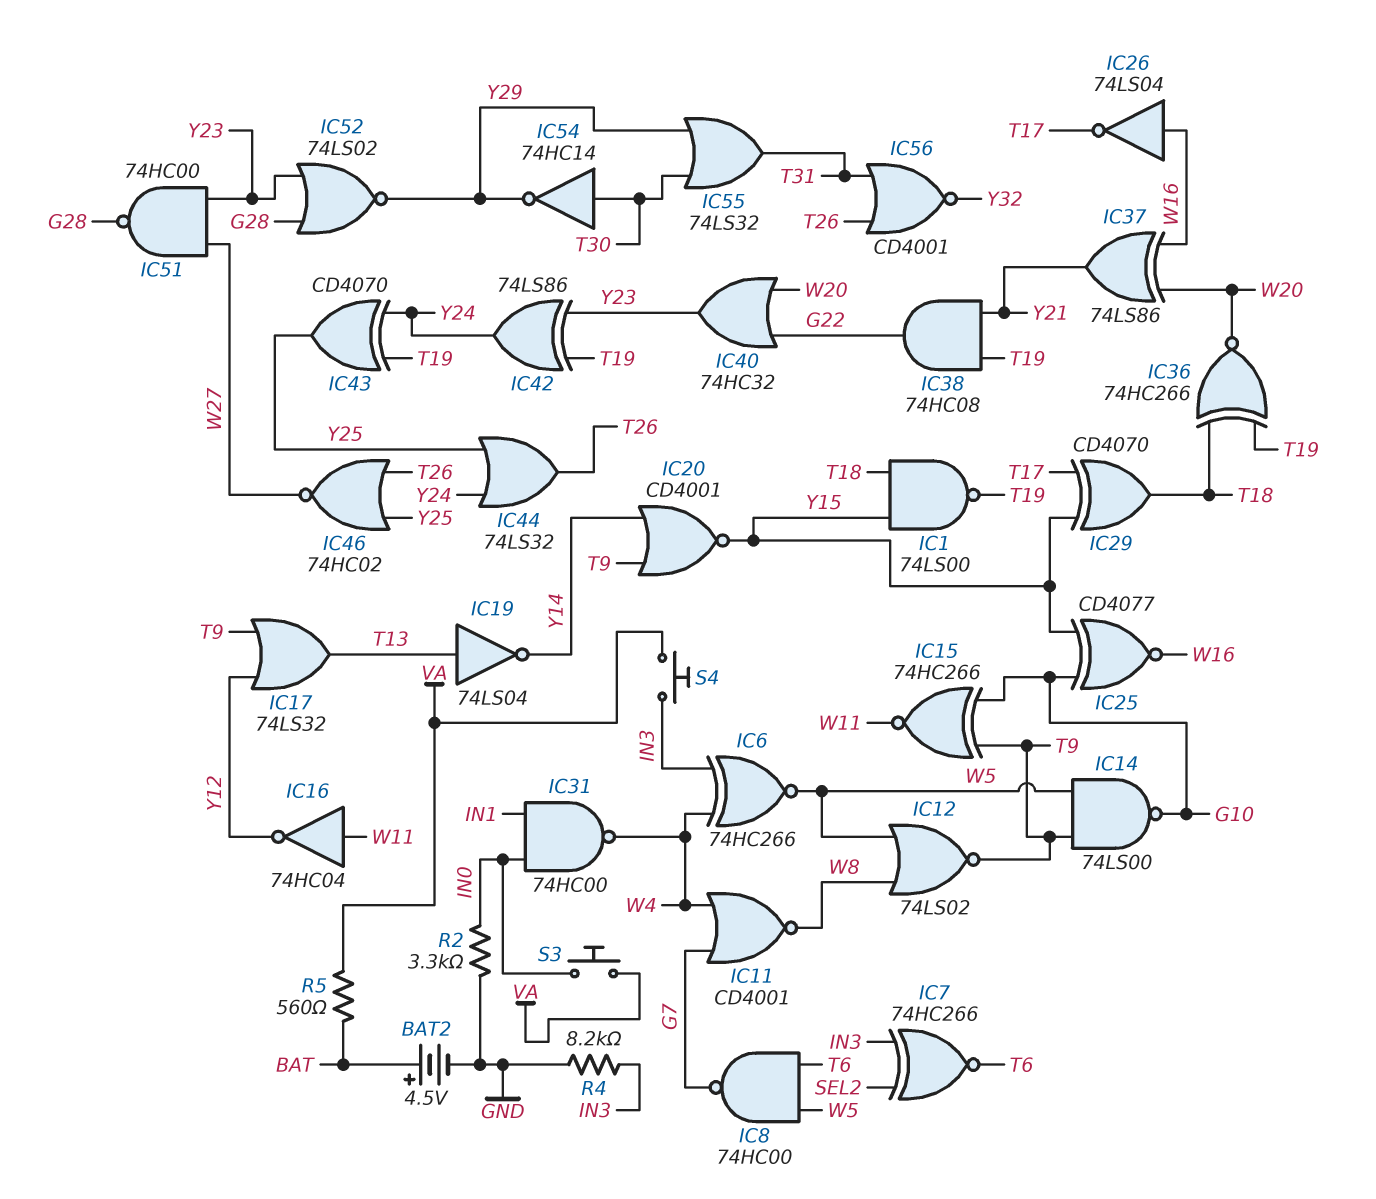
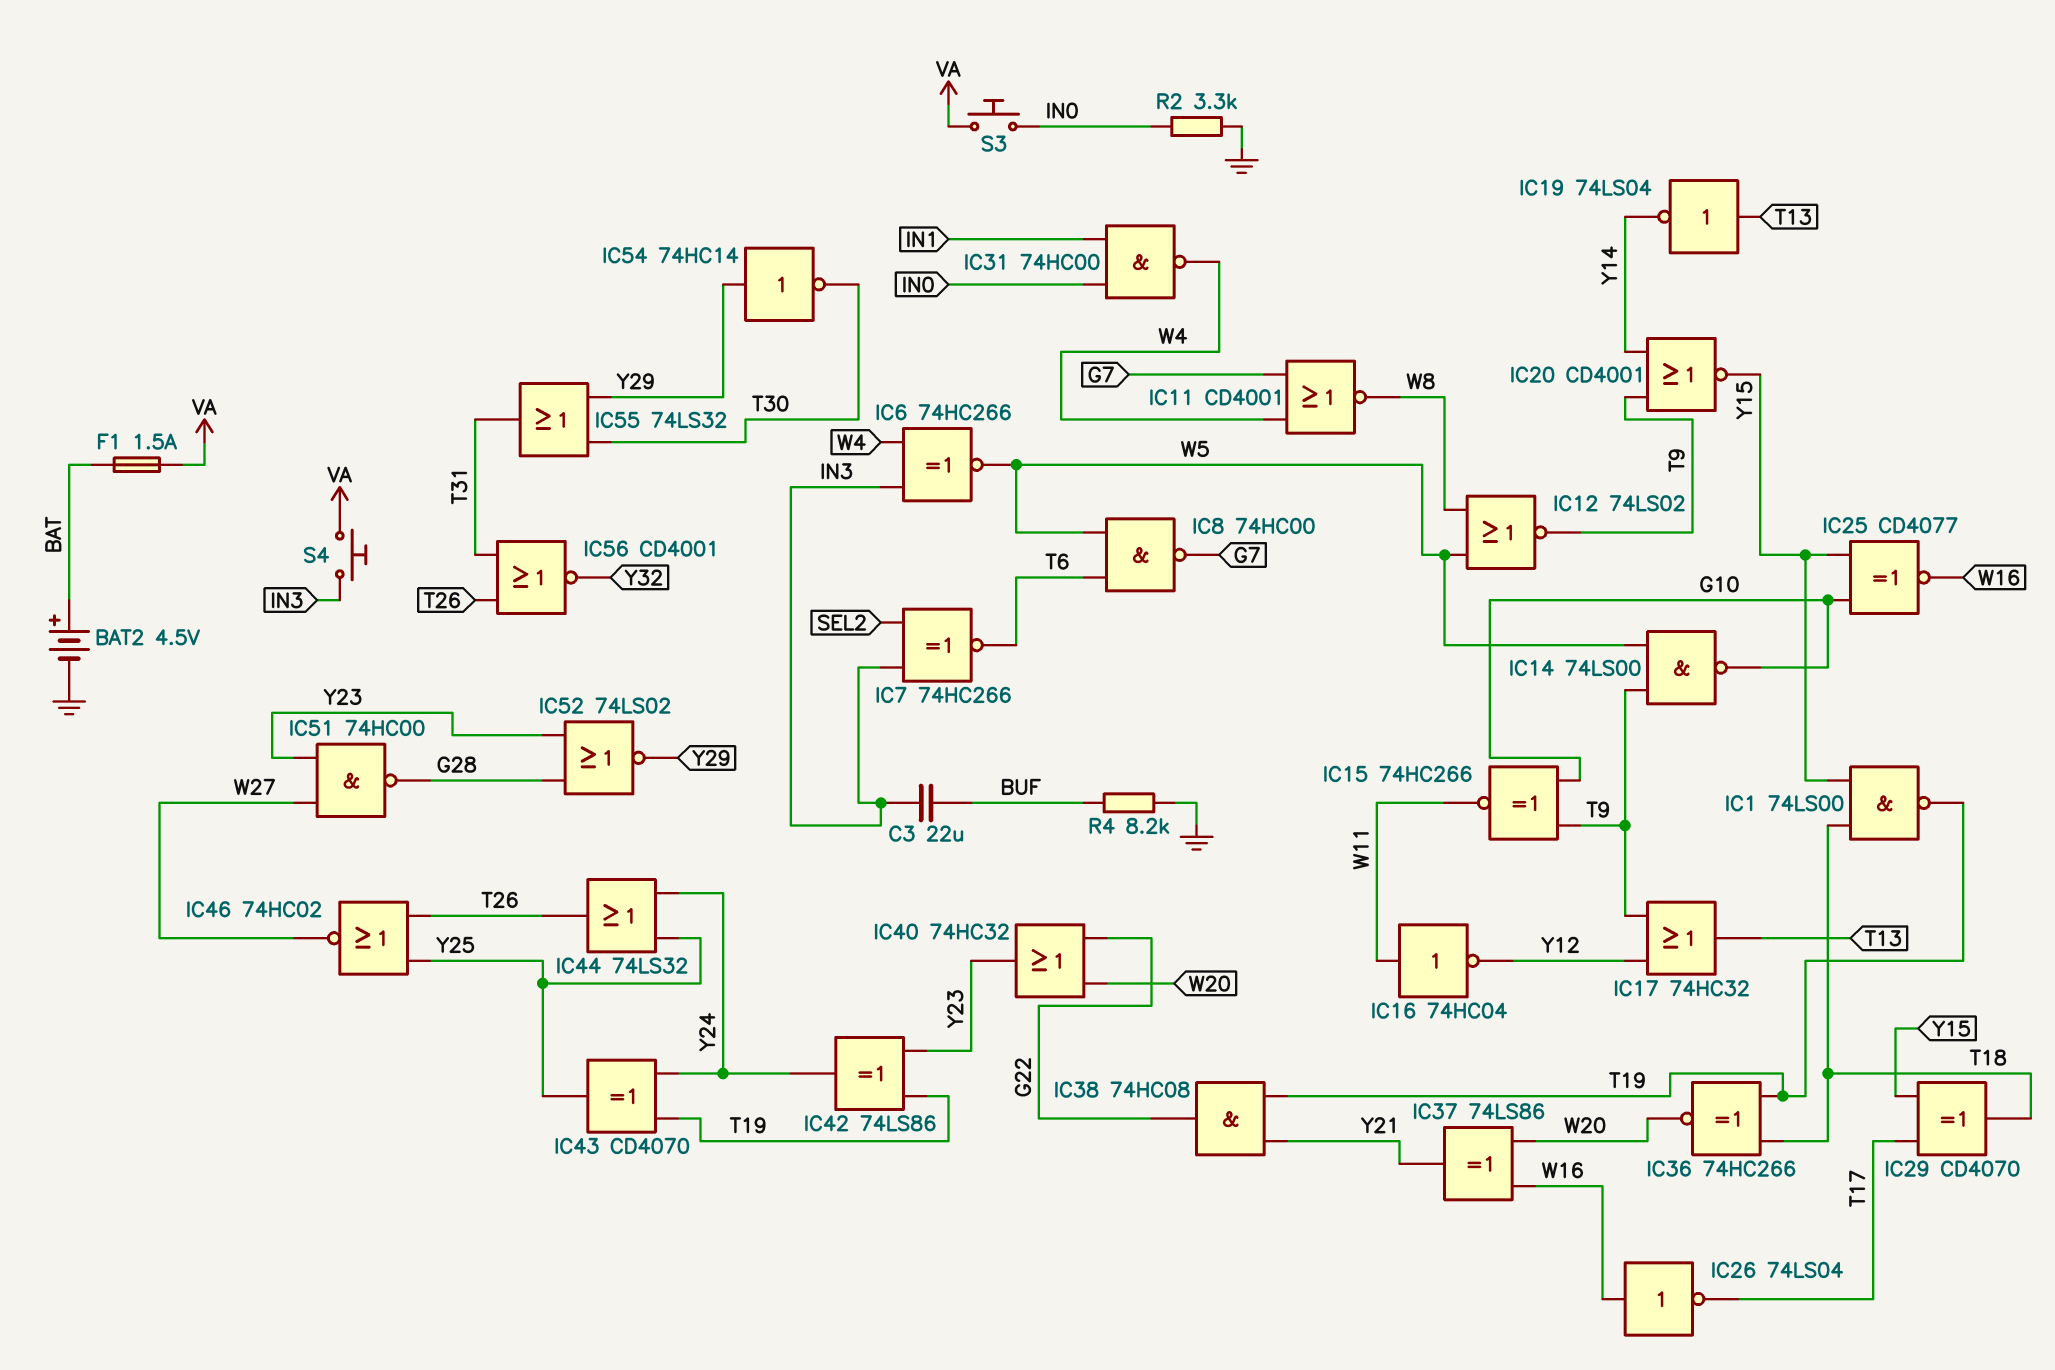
C3: none -> 22uF (BUF, IN3)
F1: none -> 1.5A (BAT, VA)
IC17: OR 74LS32 (in T9, in Y12, out T13) -> OR 74HC32 (in T9, in Y12, out T13)
IC54: NOT 74HC14 (in T30, out Y29) -> NOT 74HC14 (in Y29, out T30)
R4: 8.2k (GND, IN3) -> 8.2k (BUF, GND)
R5: 560 (BAT, VA) -> none

